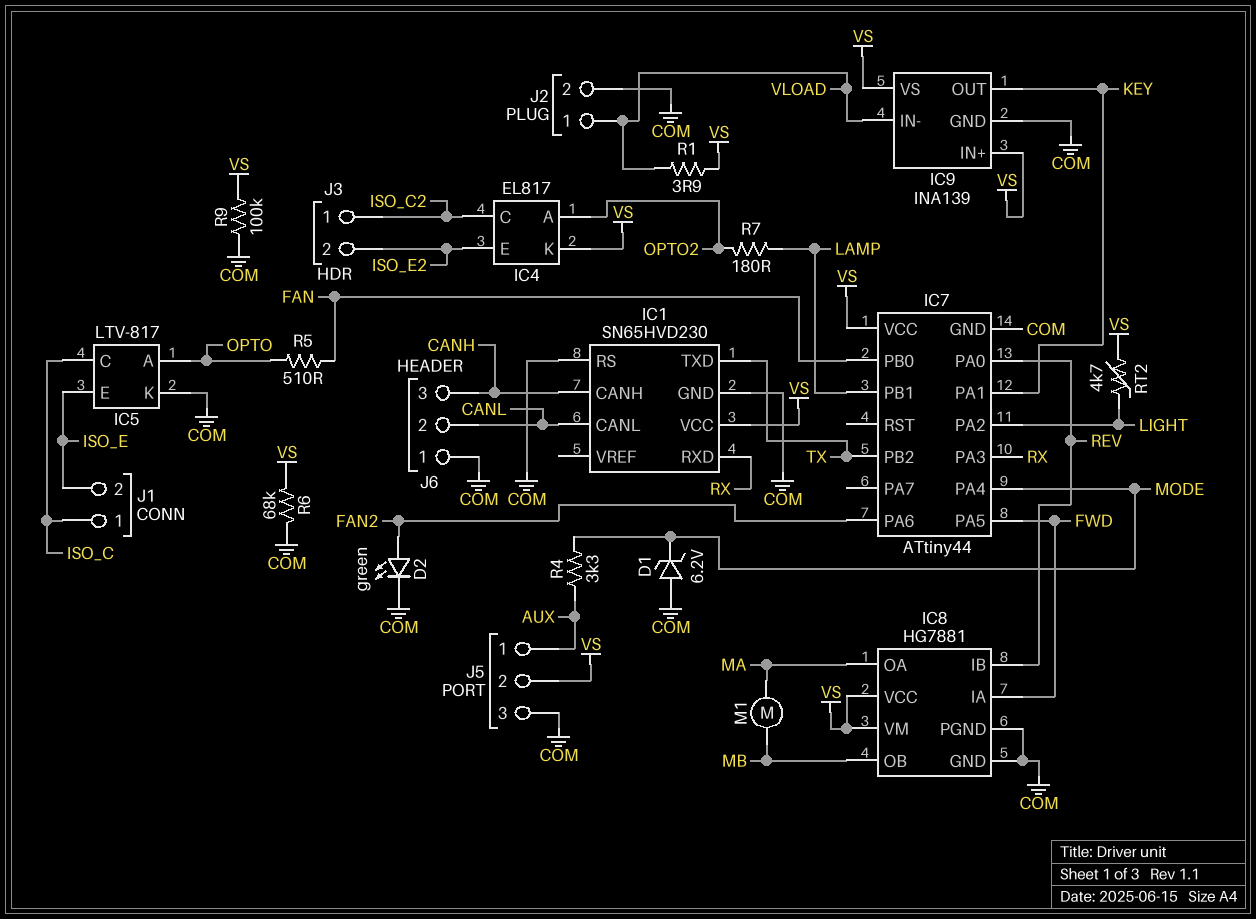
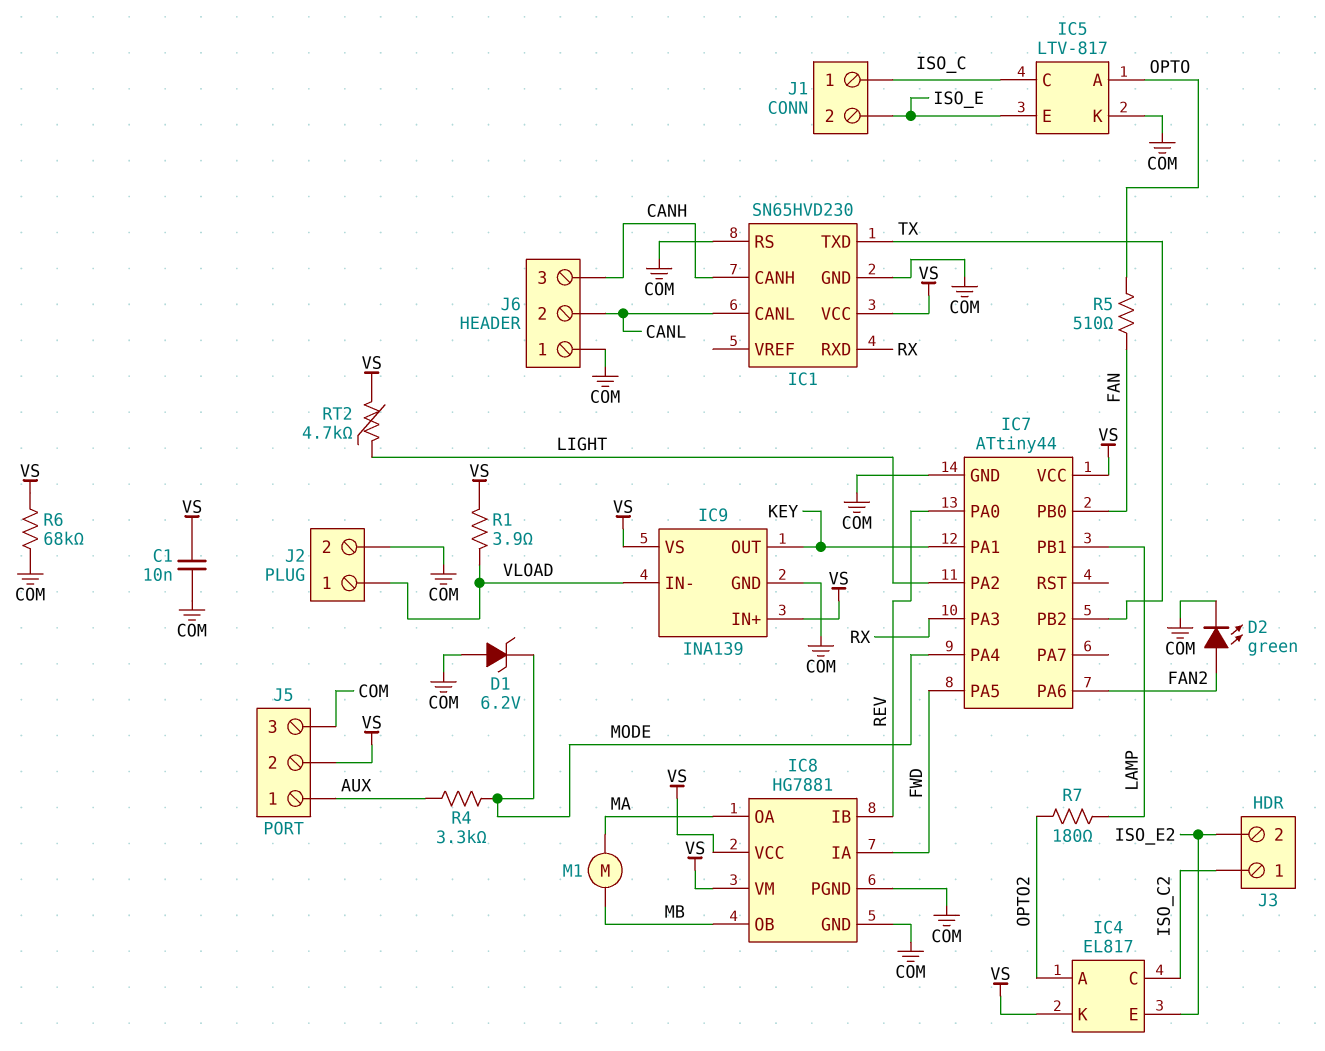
C1: none -> 10nF (COM, VS)
R9: 100k (COM, VS) -> none

